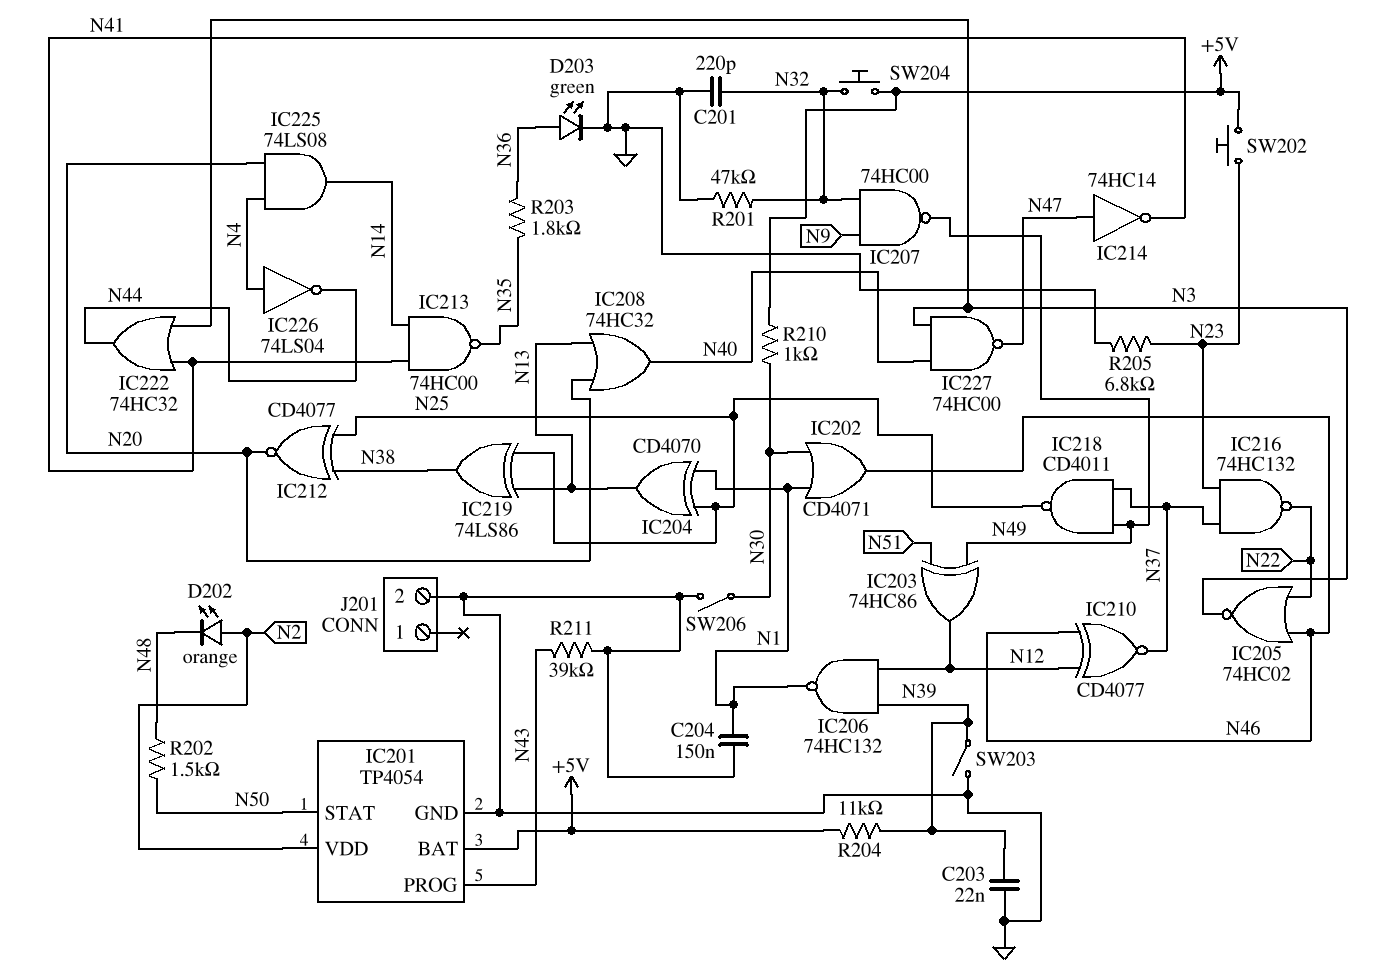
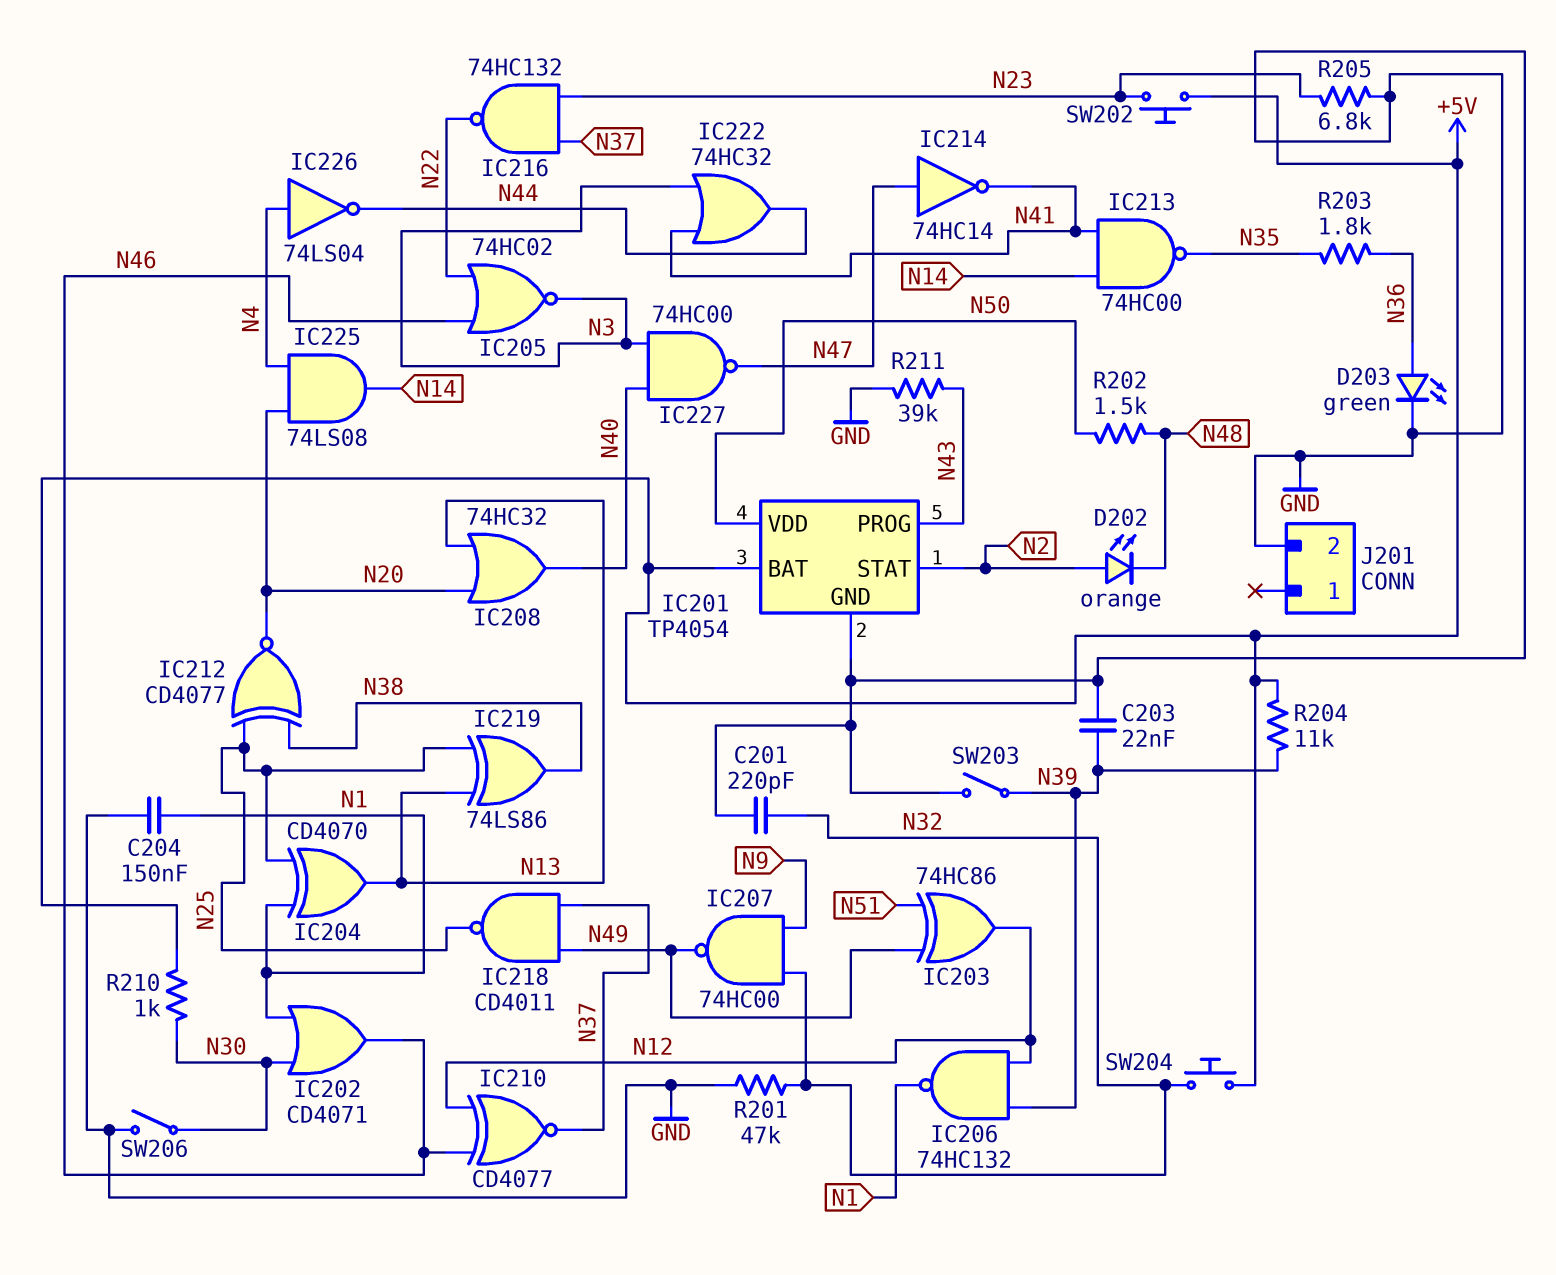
IC201 pin STAT: N50 -> N2
IC201 pin VDD: N2 -> N50

